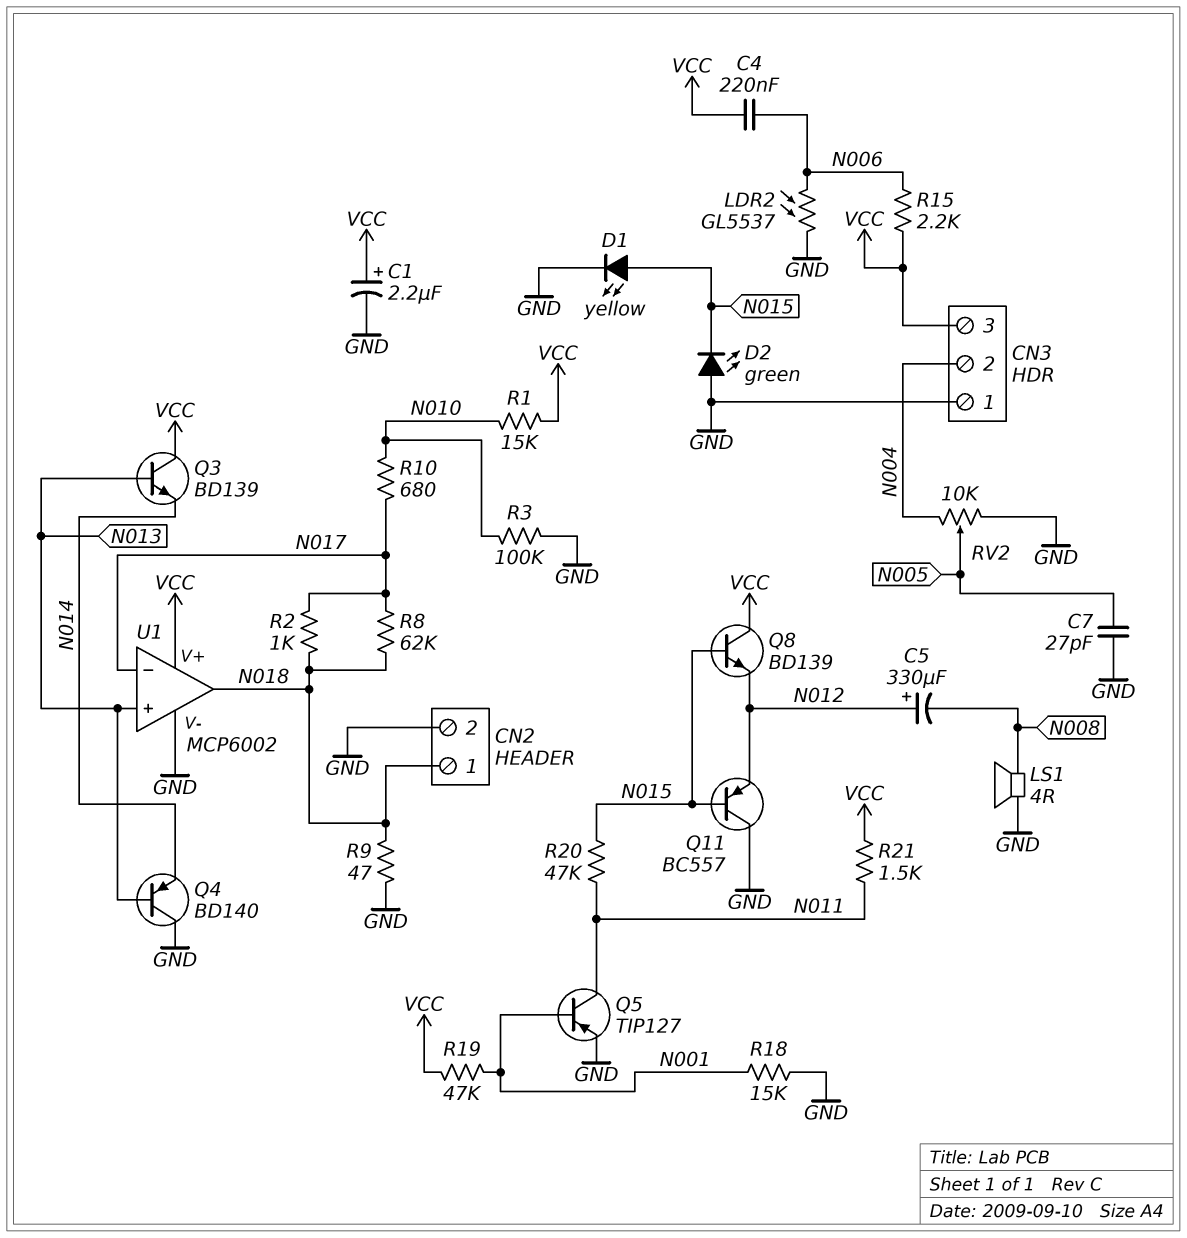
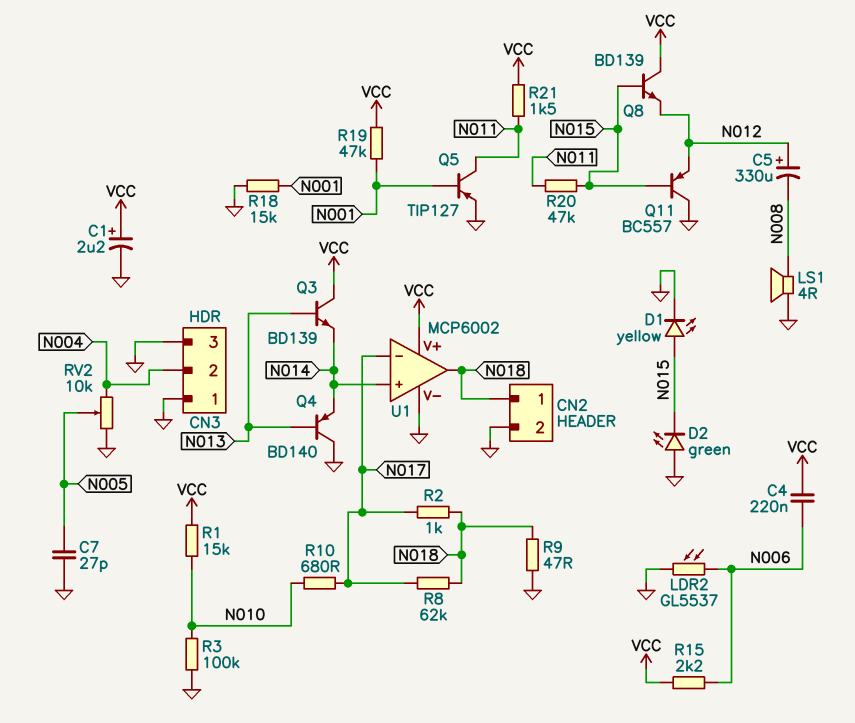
CN3 pin 3: VCC -> GND
U1 pin in+: N013 -> N014

